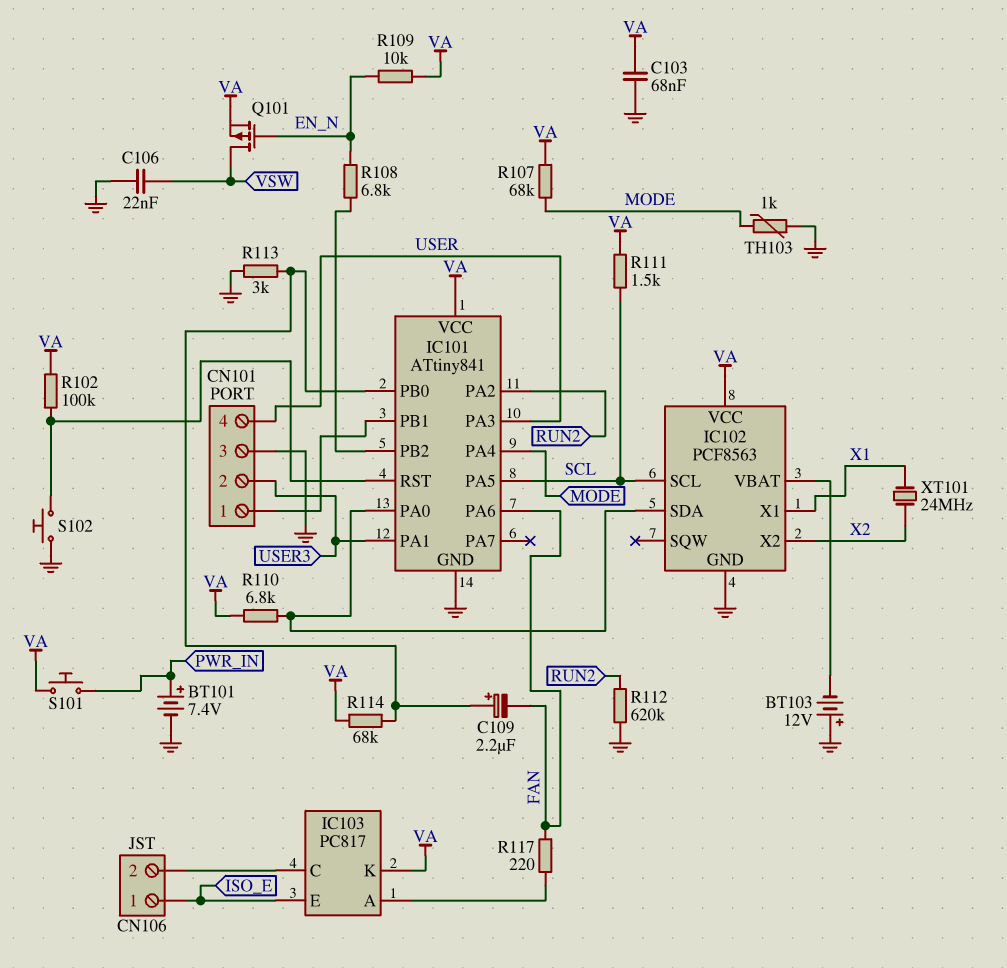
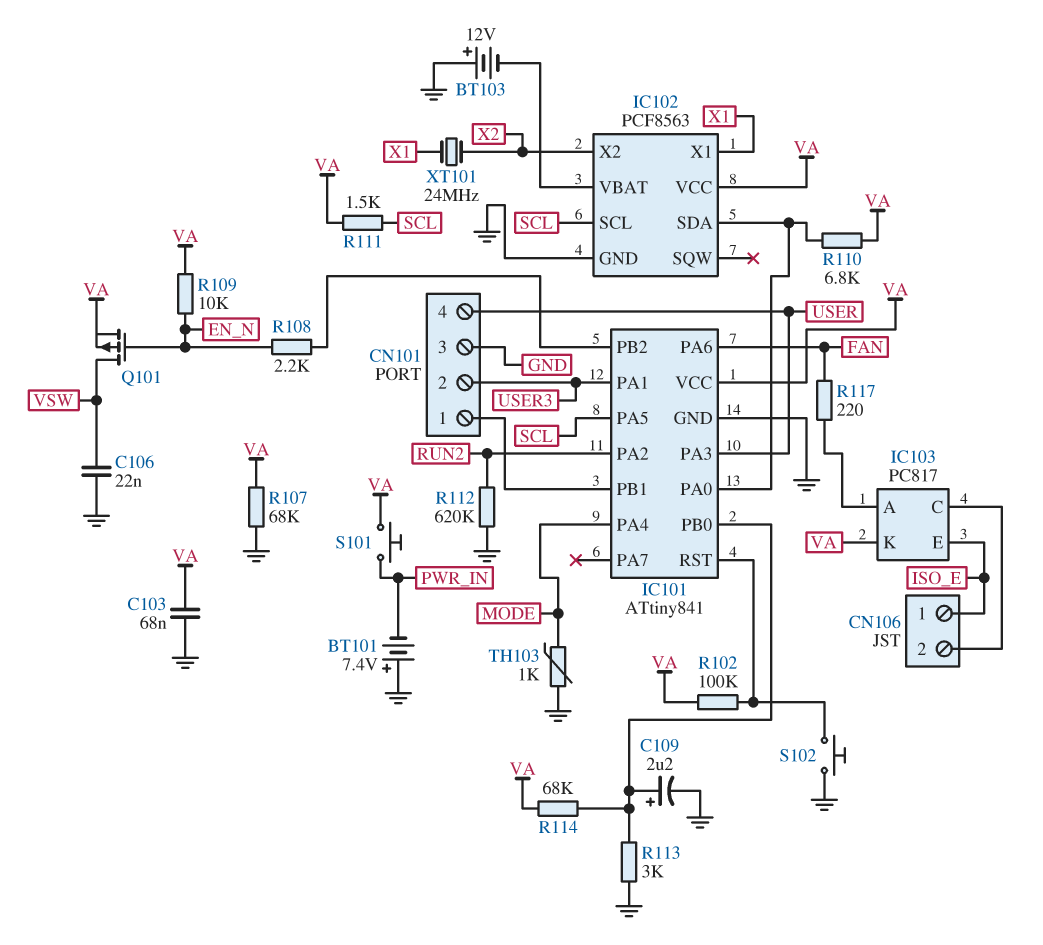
BT101: 7.4V (plus PWR_IN, minus GND) -> 7.4V (plus GND, minus PWR_IN)
C109: 2.2uF (plus IC101/PB0, minus FAN) -> 2.2uF (plus IC101/PB0, minus GND)
R107: 68k (MODE, VA) -> 68k (GND, VA)
R108: 6.8k (EN_N, IC101/PB2) -> 2.2k (EN_N, IC101/PB2)

